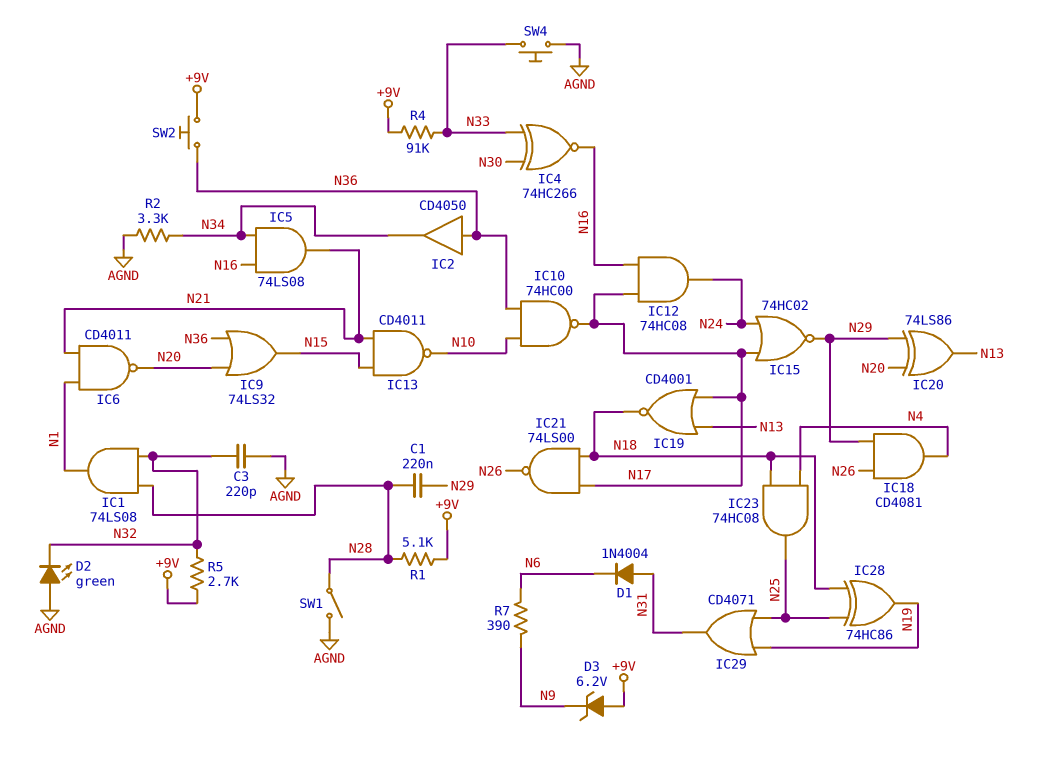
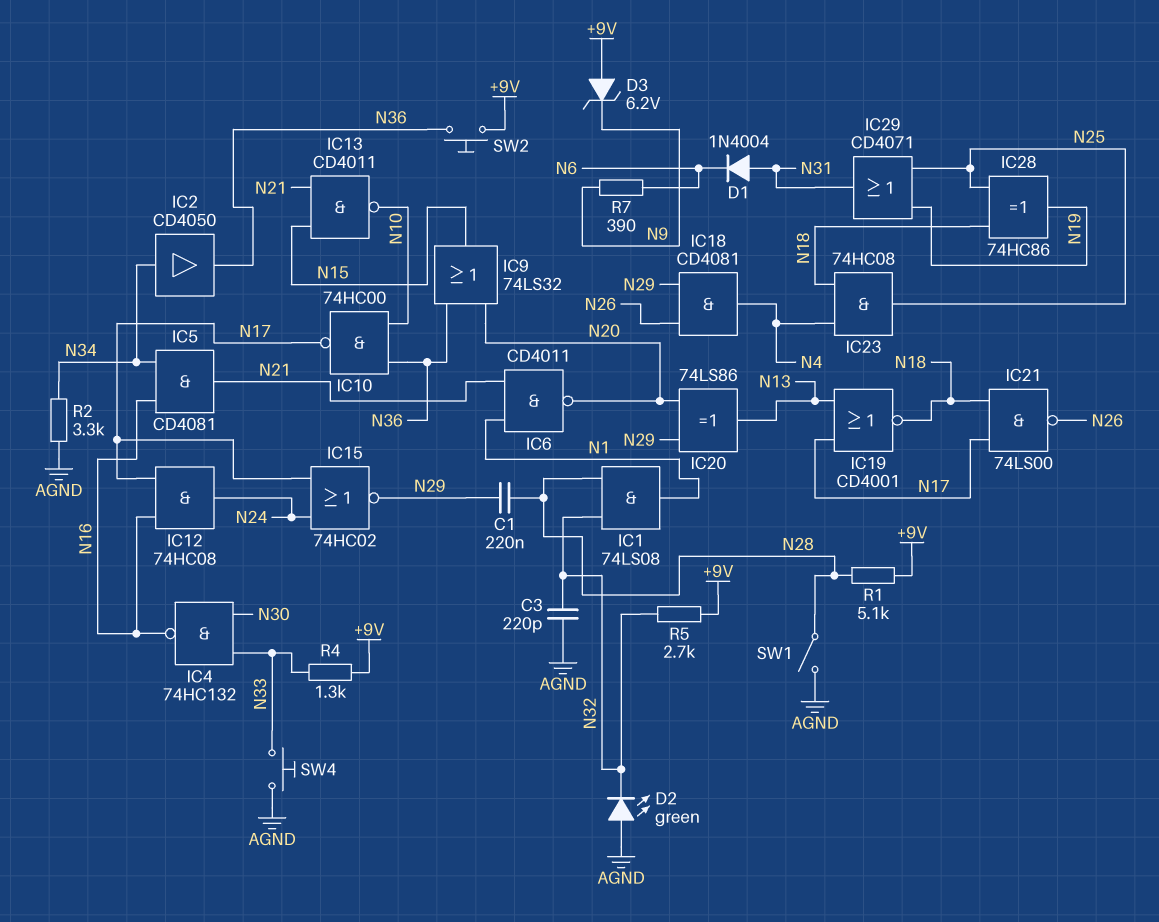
IC2: buffer CD4050 (in N36, out N34) -> buffer CD4050 (in N34, out N36)
IC4: XNOR 74HC266 (in N30, in N33, out N16) -> NAND 74HC132 (in N30, in N33, out N16)
IC5: AND 74LS08 (in N16, in N34, out N21) -> AND CD4081 (in N16, in N34, out N21)
R4: 91k (+9V, N33) -> 1.3k (+9V, N33)

